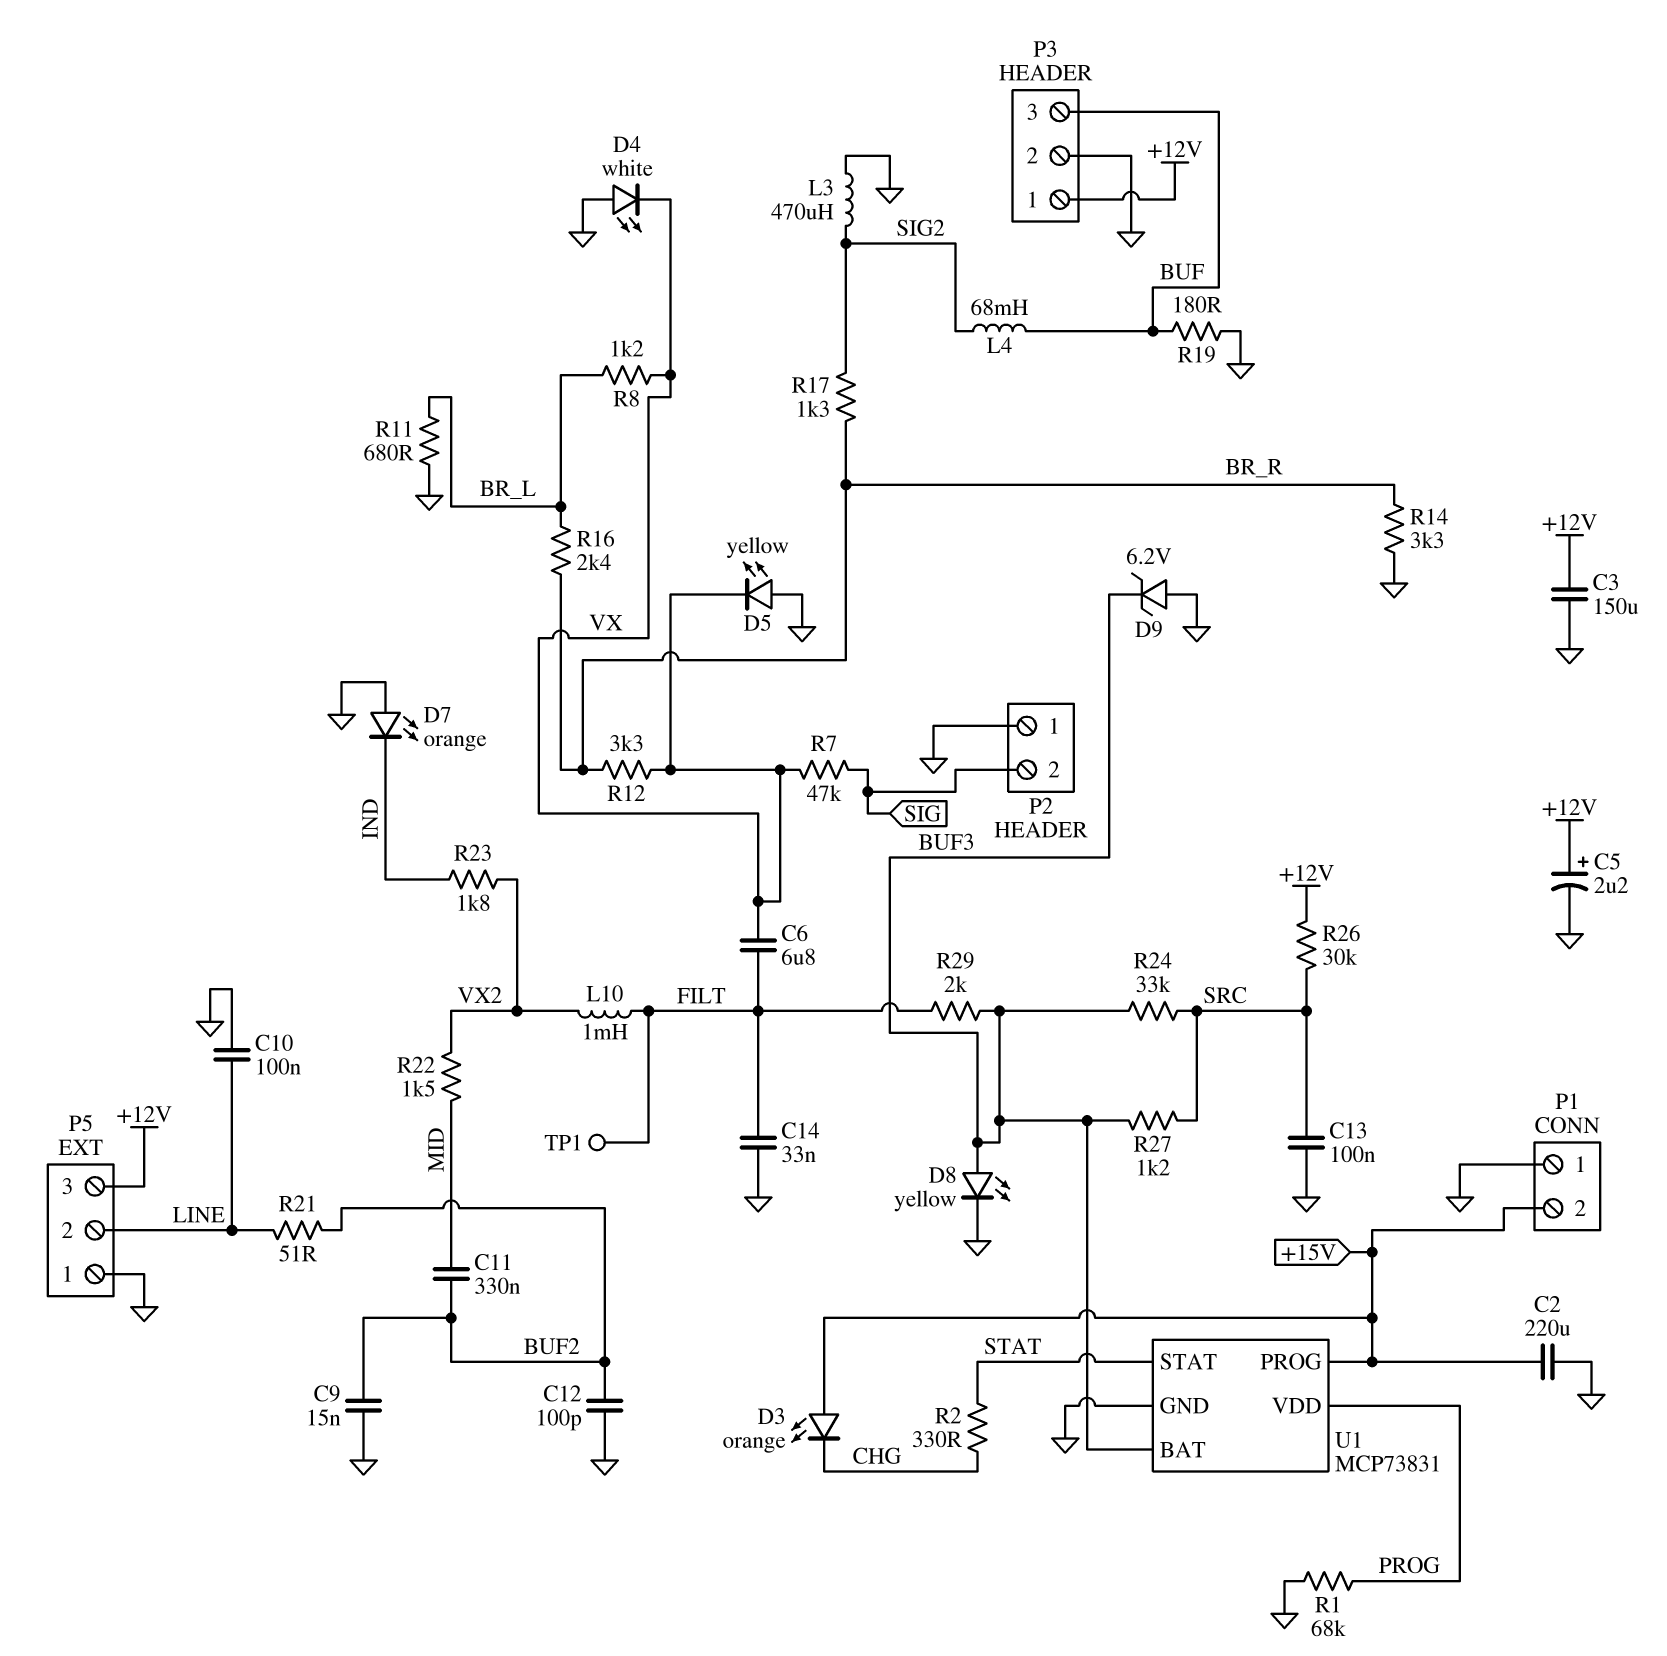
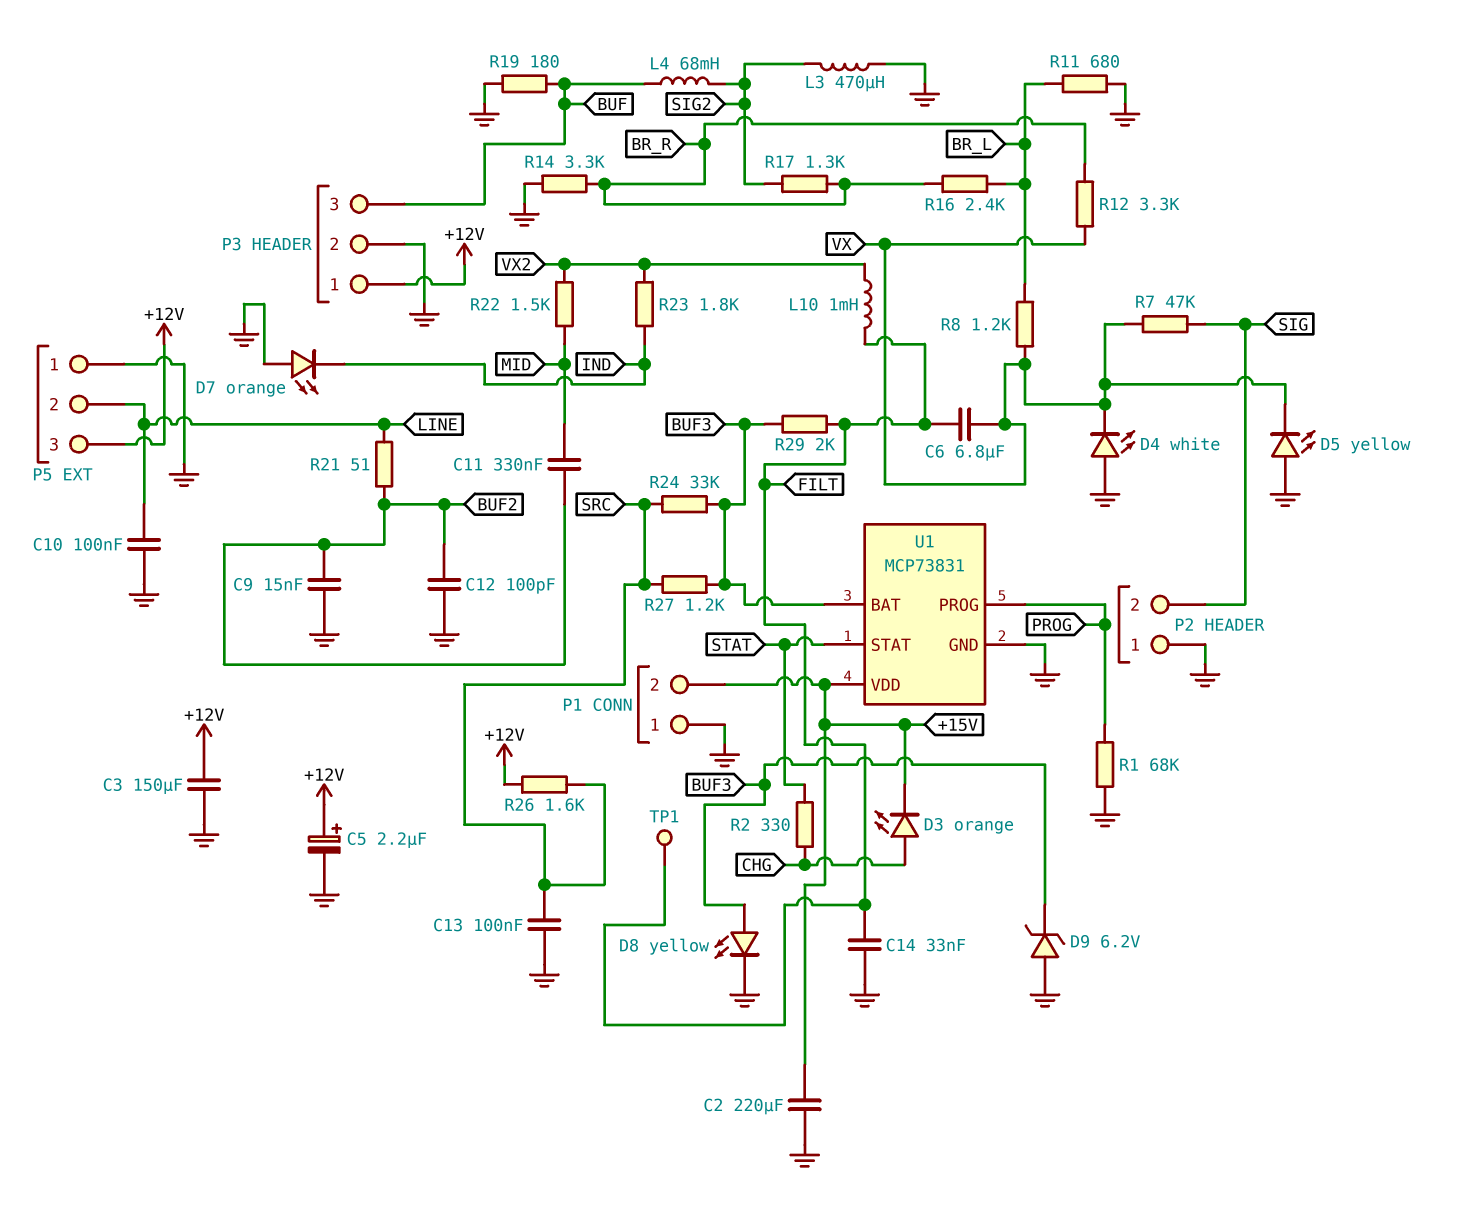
D3: LED orange (A +15V, K CHG) -> LED orange (A CHG, K +15V)
R26: 30k (+12V, SRC) -> 1.6k (+12V, SRC)
U1 pin PROG: +15V -> PROG
U1 pin VDD: PROG -> +15V

